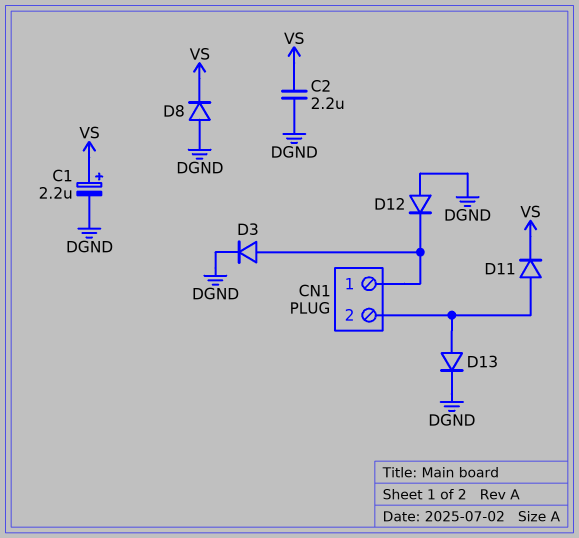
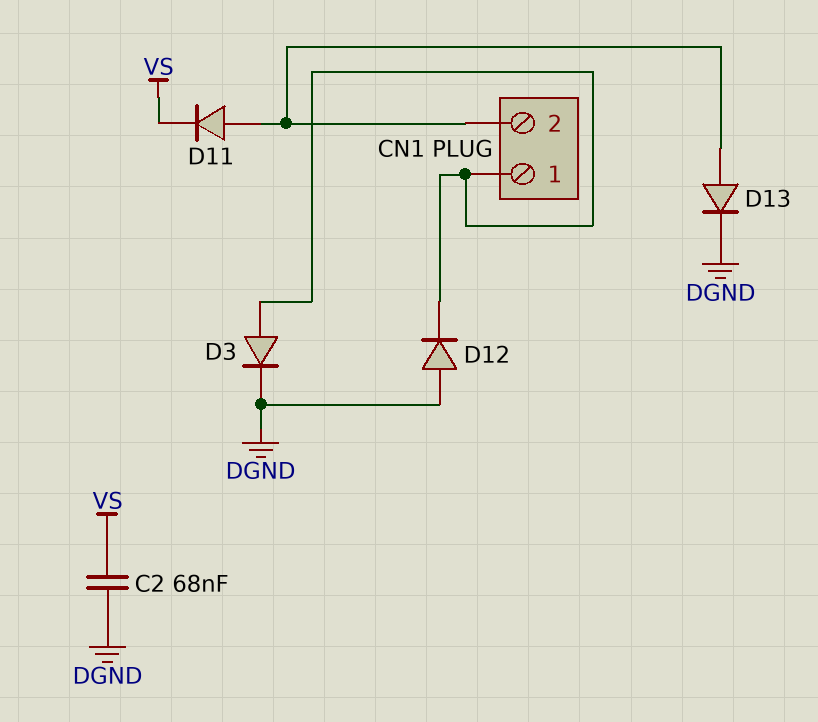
C1: 2.2uF (plus VS, minus DGND) -> none
C2: 2.2uF (DGND, VS) -> 68nF (DGND, VS)
D8: diode (A DGND, K VS) -> none

